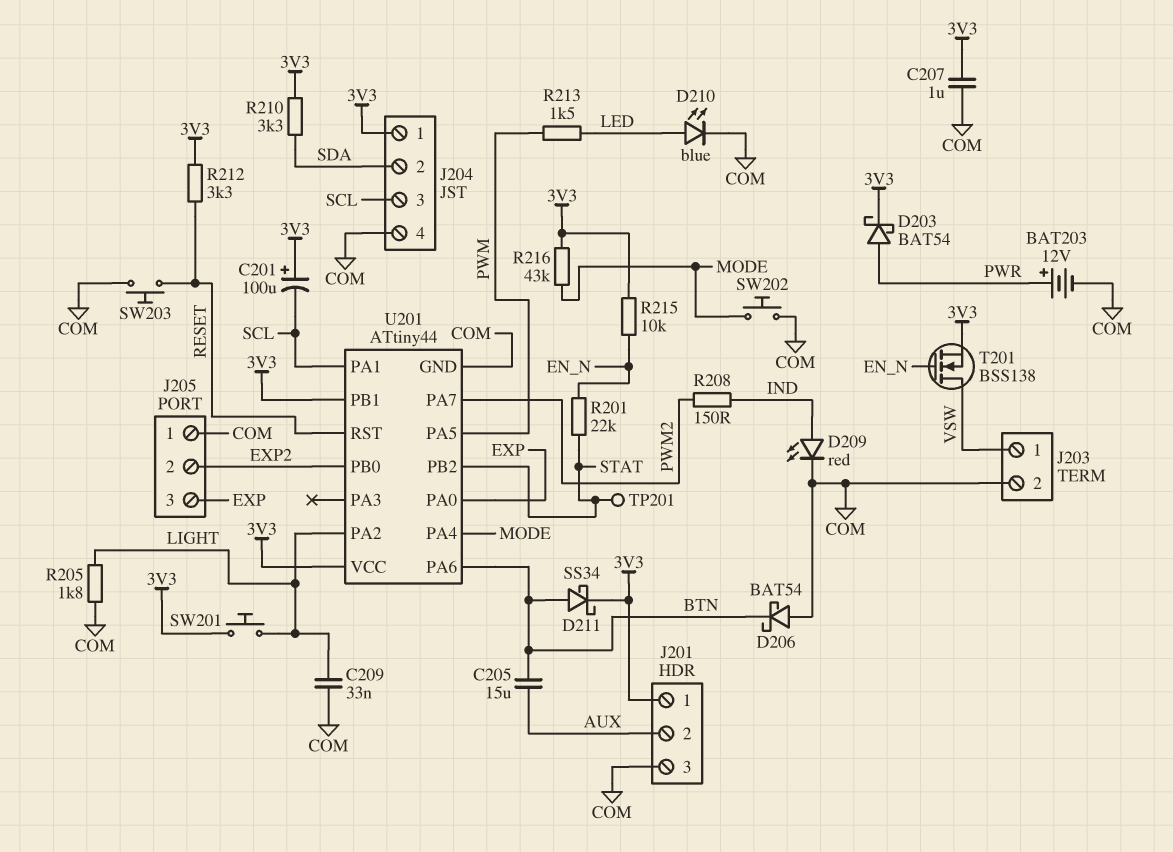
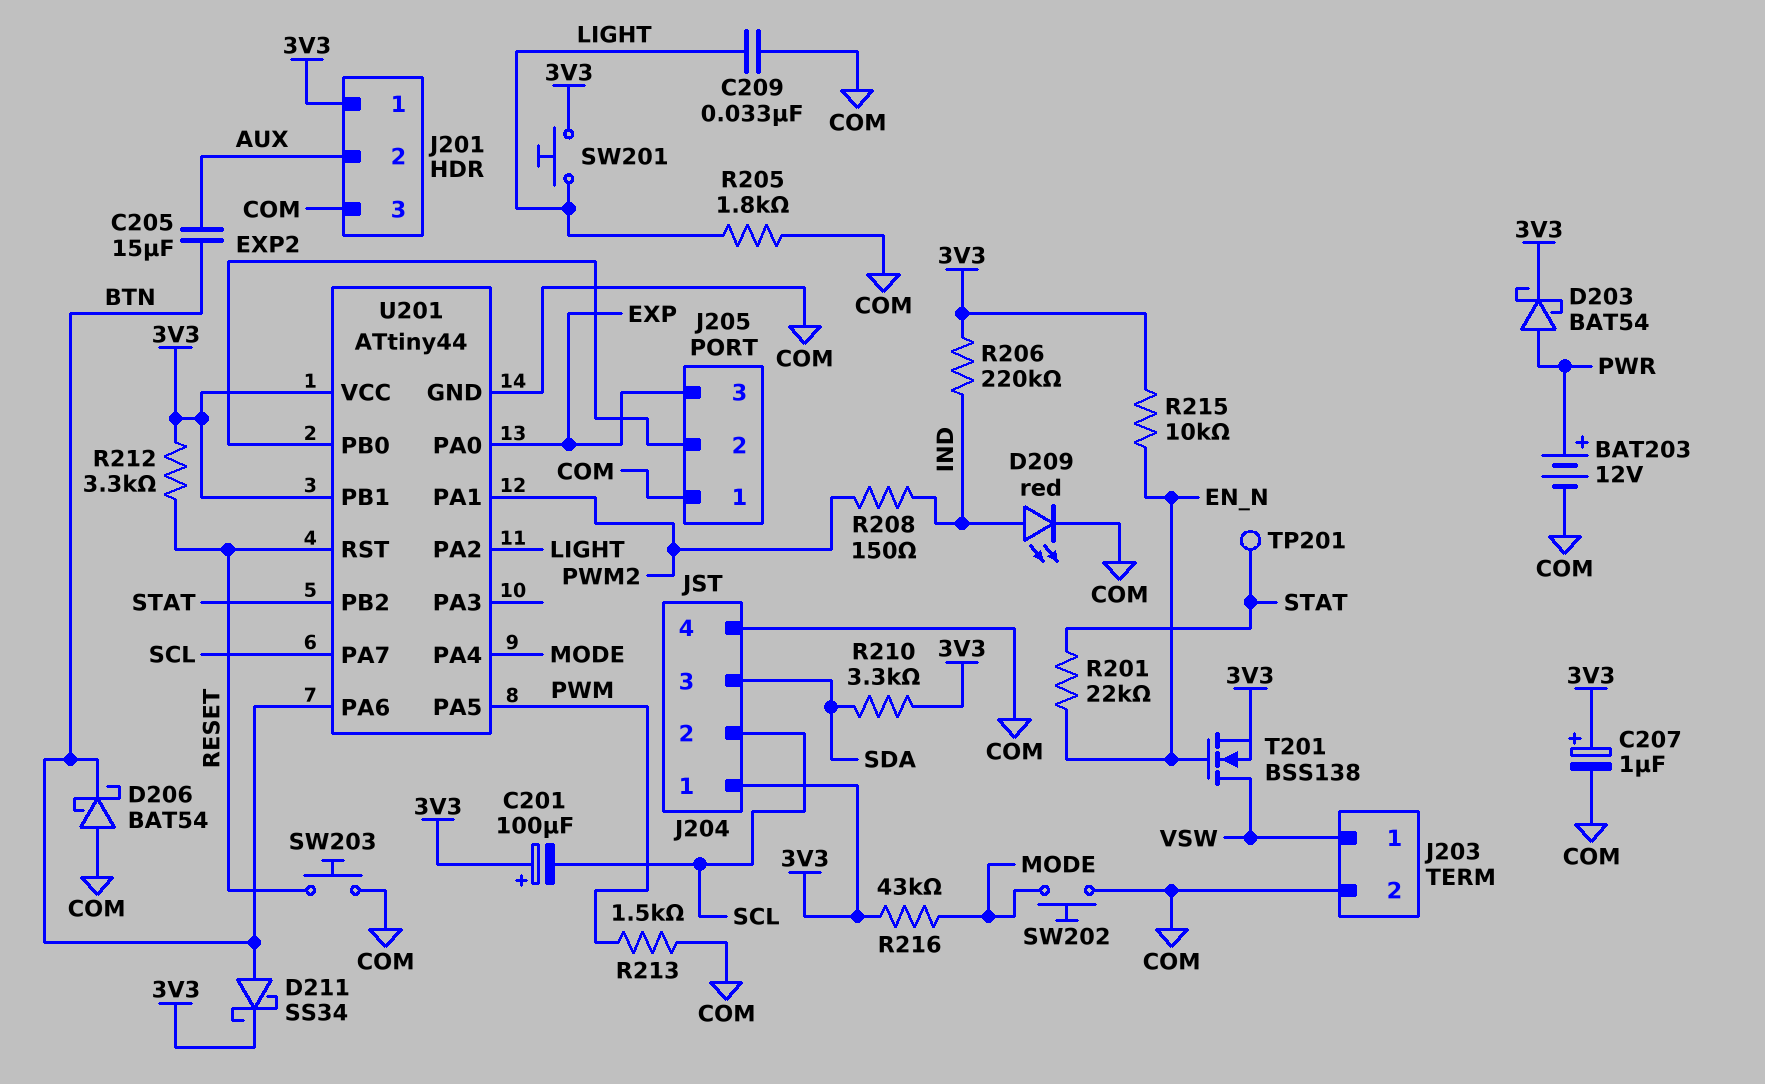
C207: 1uF (3V3, COM) -> 1uF (plus 3V3, minus COM)
D210: LED blue (A LED, K COM) -> none
J204 pin 2: SDA -> SCL
J204 pin 3: SCL -> SDA
R206: none -> 220k (3V3, IND)
R213: 1.5k (LED, PWM) -> 1.5k (COM, PWM)
U201 pin PA1: SCL -> PWM2
U201 pin PA7: PWM2 -> SCL

